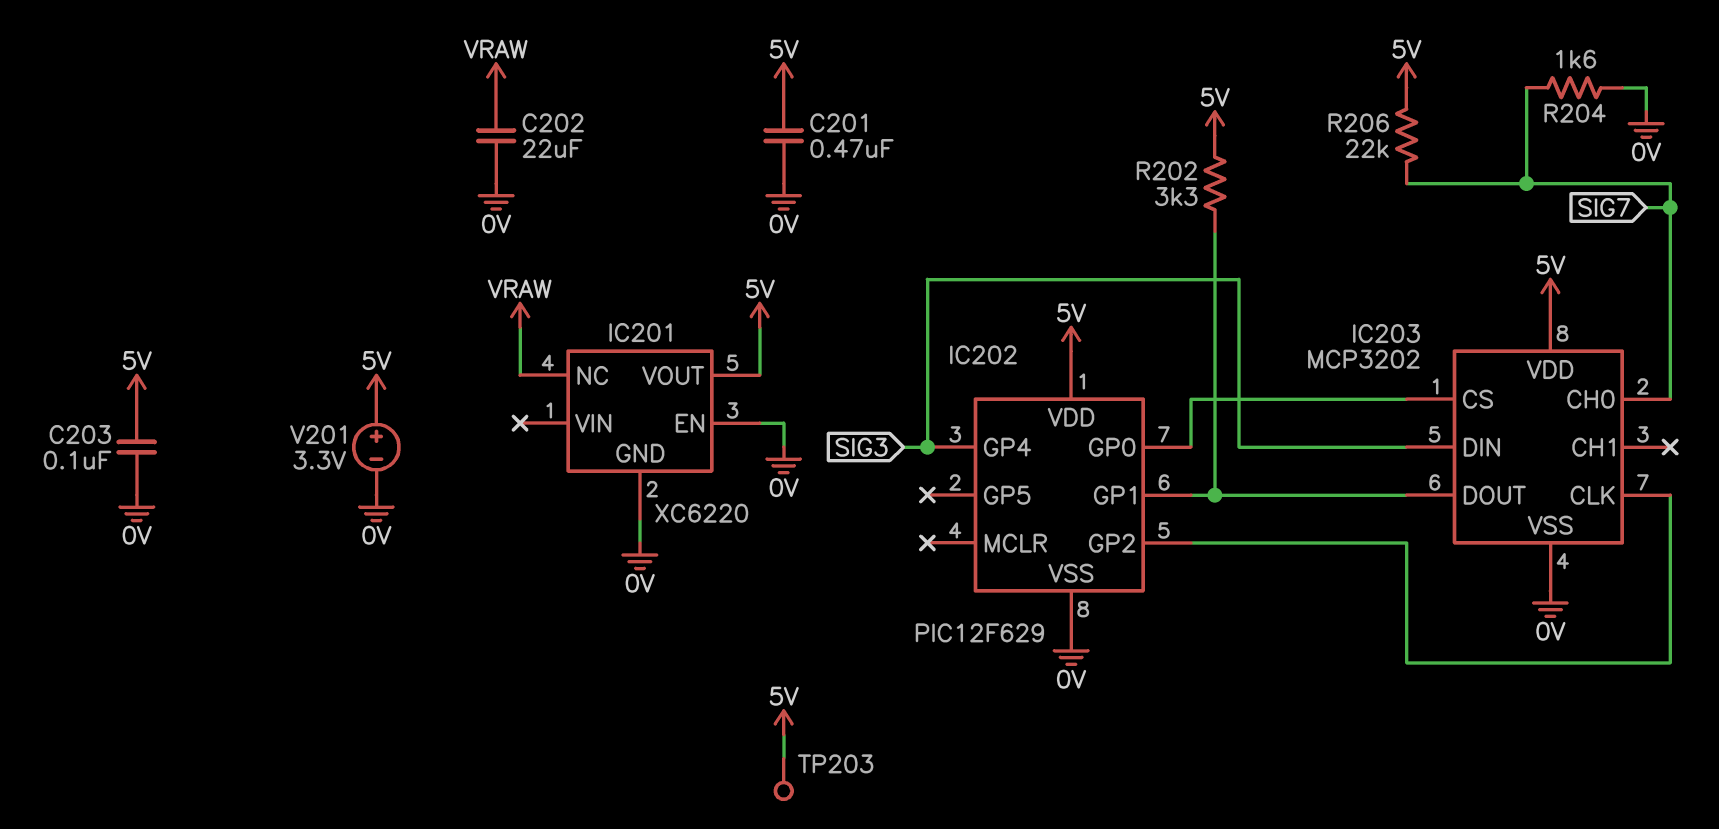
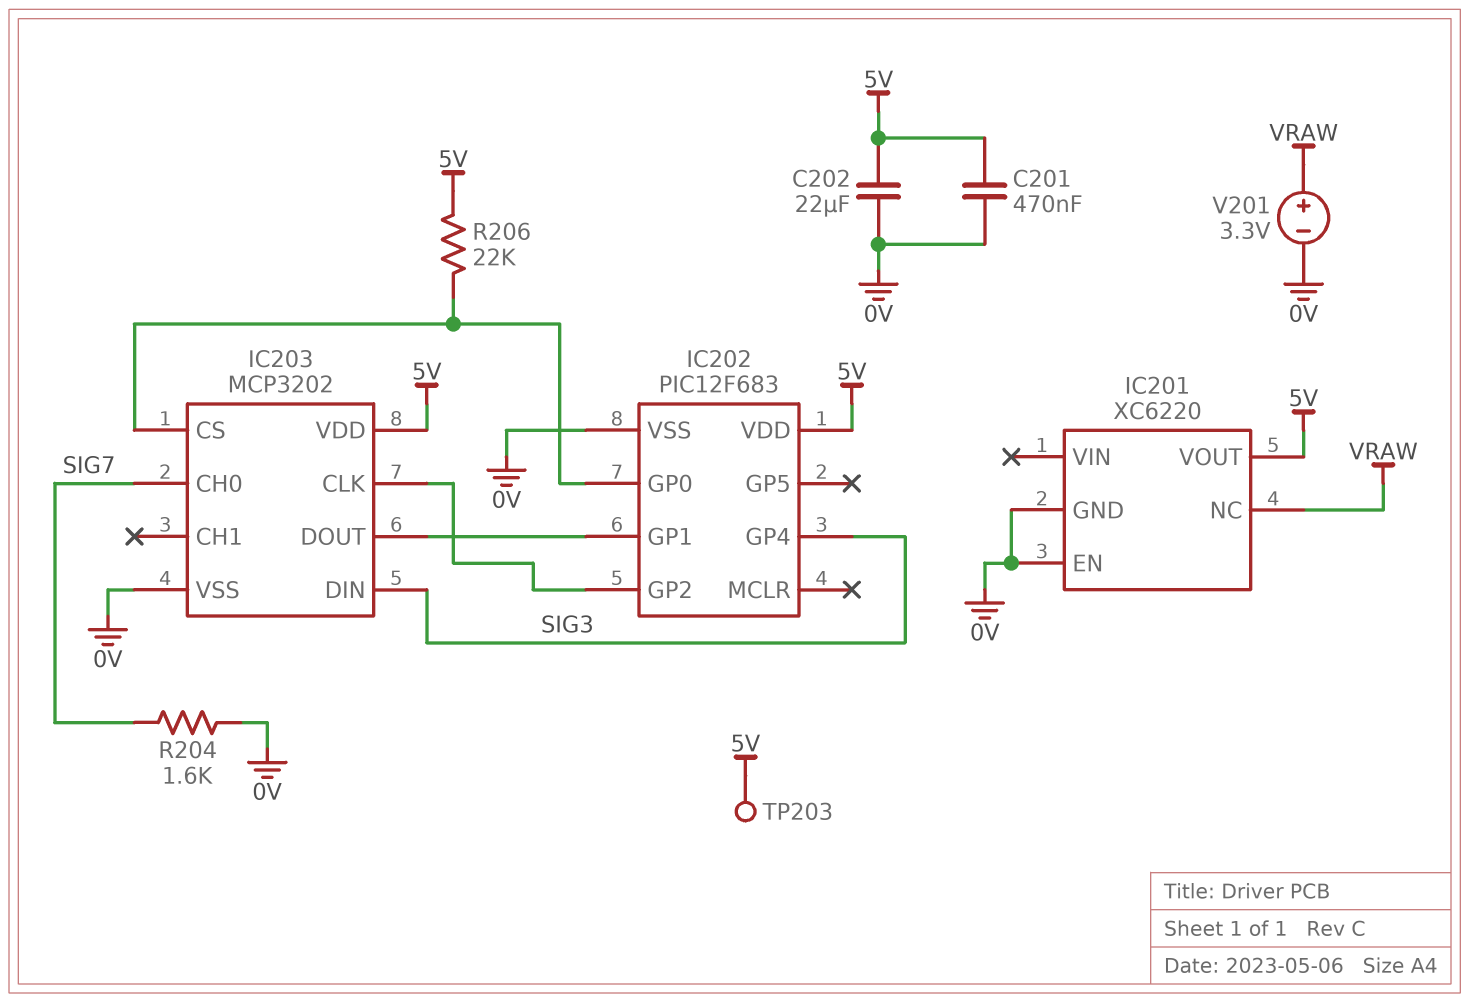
C202: 22uF (0V, VRAW) -> 22uF (0V, 5V)
C203: 100nF (0V, 5V) -> none
IC202: PIC12F629 -> PIC12F683
R202: 3.3k (5V, IC202/GP1) -> none
R206: 22k (5V, SIG7) -> 22k (5V, IC202/GP0)
V201: 3.3V (plus 5V, minus 0V) -> 3.3V (plus VRAW, minus 0V)

